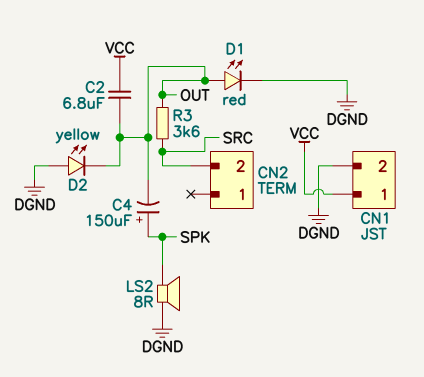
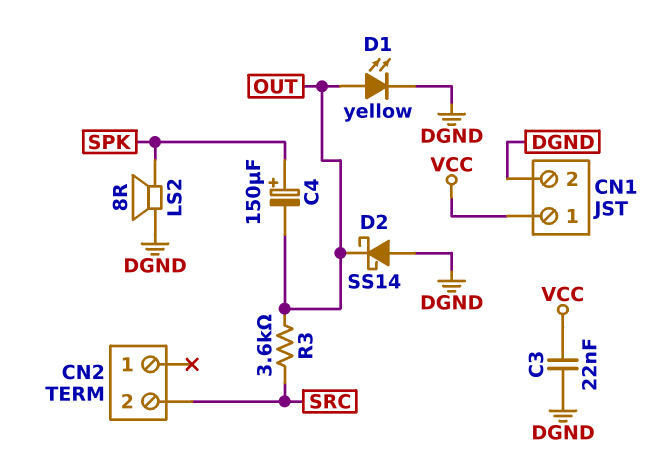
C2: 6.8uF (OUT, VCC) -> none
C3: none -> 22nF (DGND, VCC)
D1: LED red (A OUT, K DGND) -> LED yellow (A OUT, K DGND)
D2: LED yellow (A DGND, K OUT) -> schottky SS14 (A DGND, K OUT)

